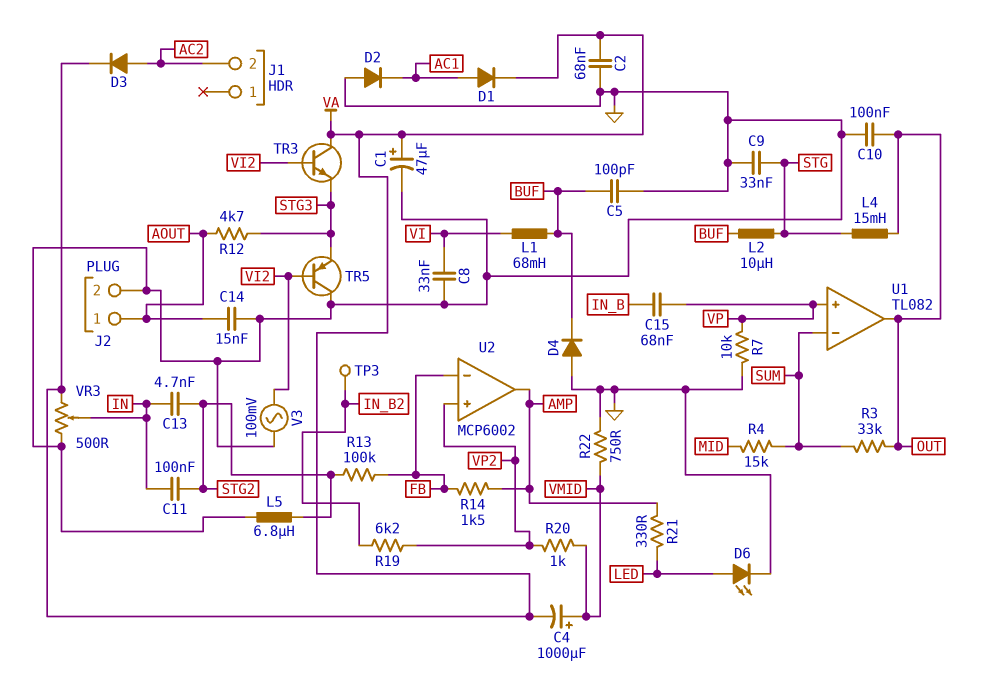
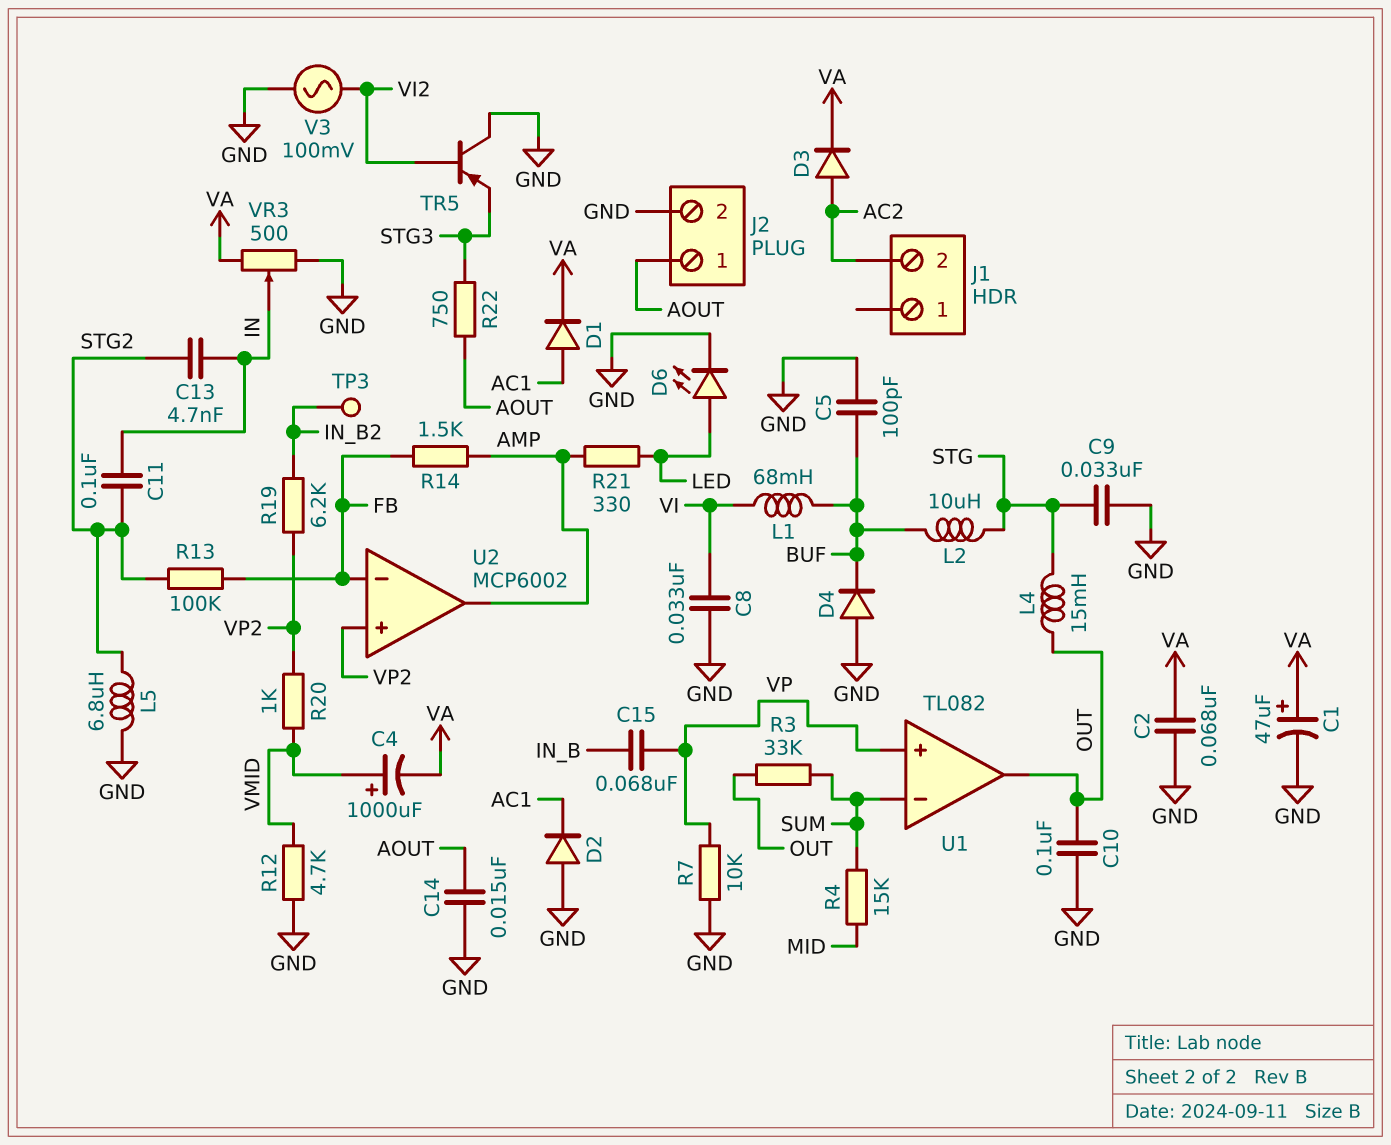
R12: 4.7k (AOUT, STG3) -> 4.7k (GND, VMID)
R22: 750 (GND, VMID) -> 750 (AOUT, STG3)
TR3: NPN (B VI2, C VA, E STG3) -> none

